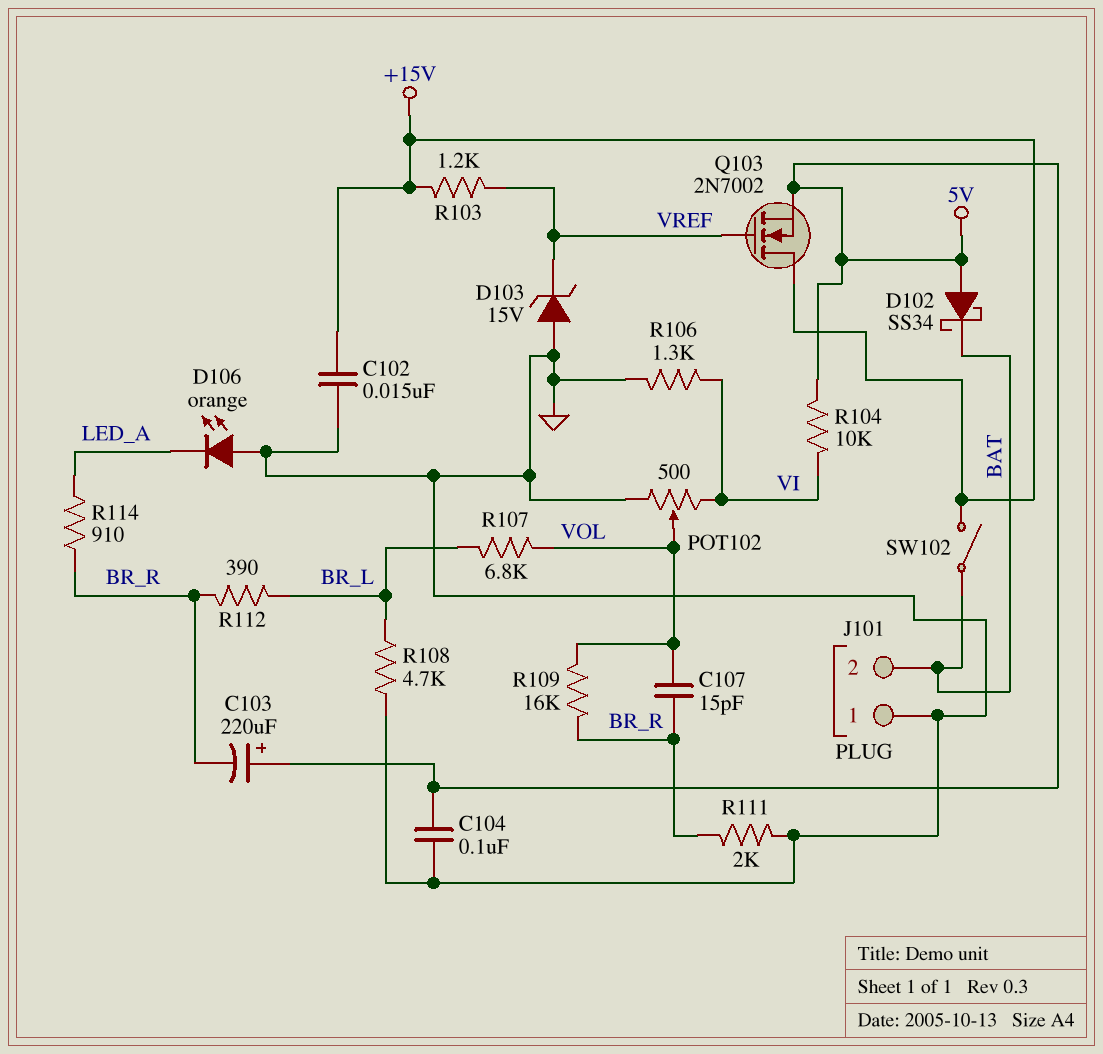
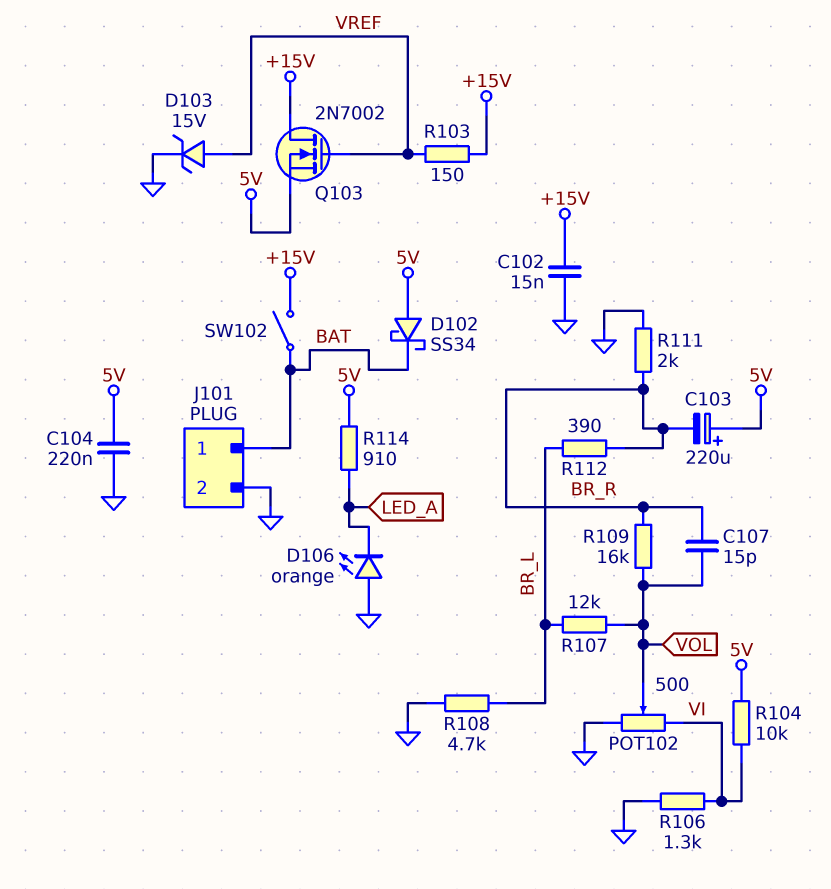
C104: 100nF (5V, GND) -> 220nF (5V, GND)
D103: zener 15V (A GND, K VREF) -> zener 15V (A VREF, K GND)
J101 pin 1: GND -> BAT
J101 pin 2: BAT -> GND
R103: 1.2k (+15V, VREF) -> 150 (+15V, VREF)
R107: 6.8k (BR_L, VOL) -> 12k (BR_L, VOL)
R114: 910 (BR_R, LED_A) -> 910 (5V, LED_A)

